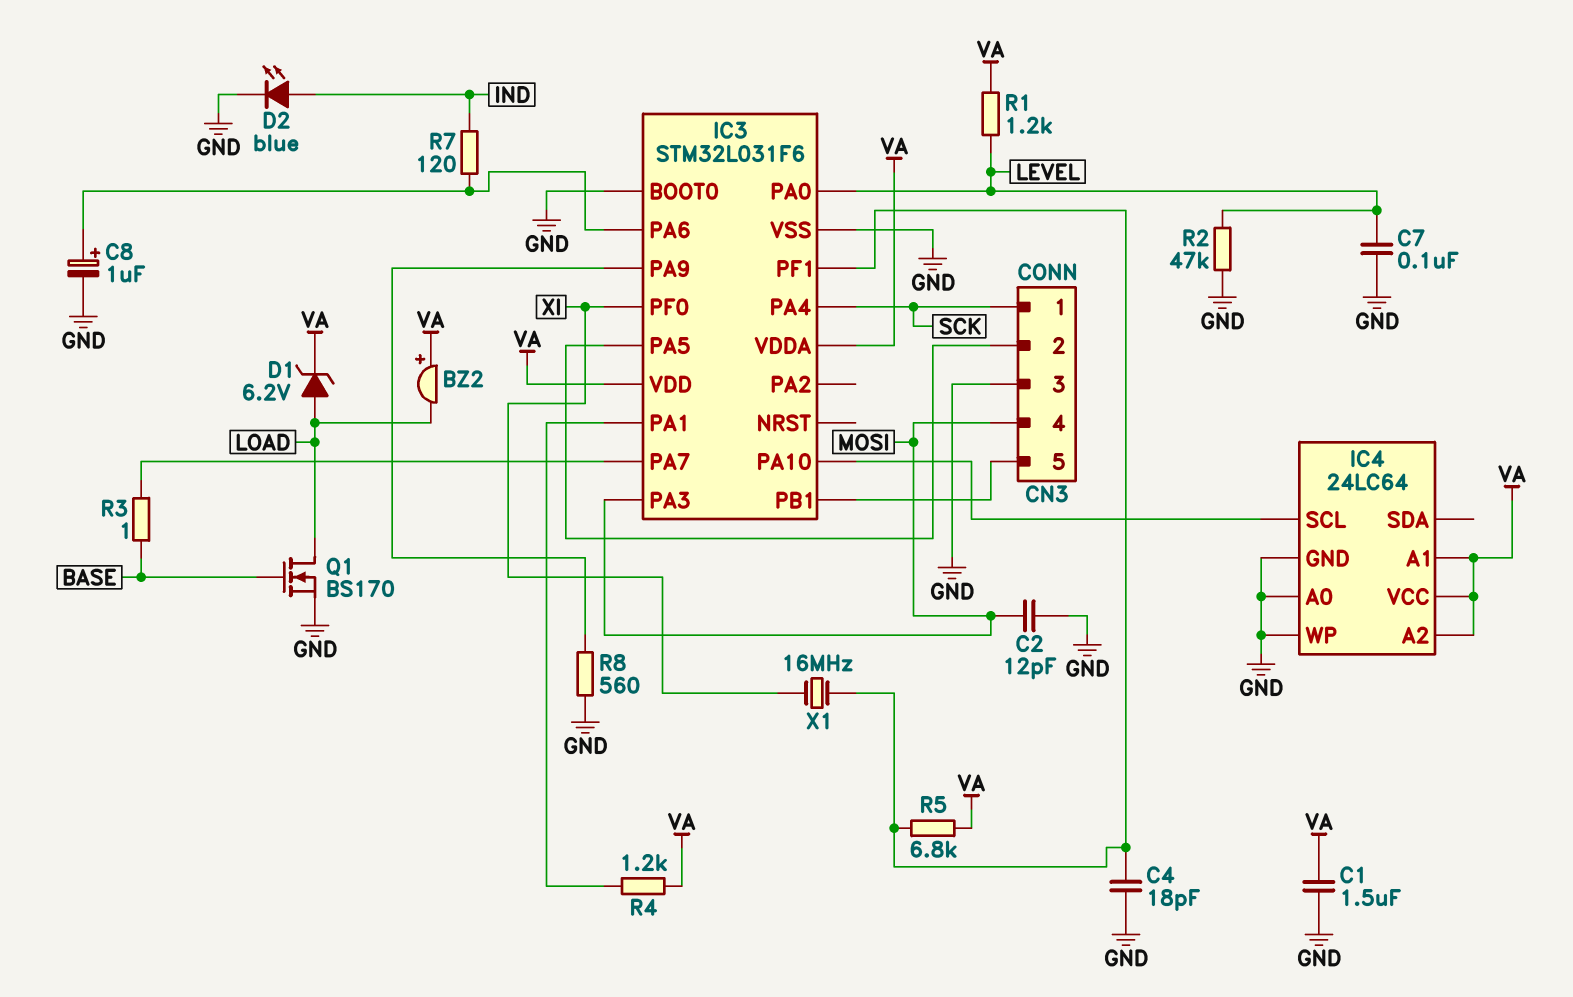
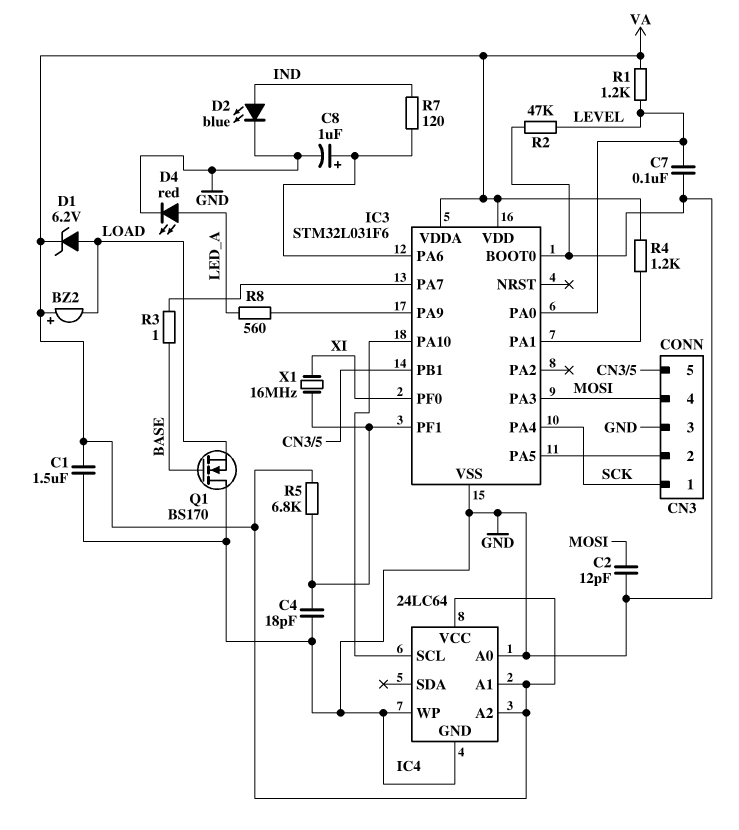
D4: none -> LED red (A LED_A, K GND)
Q1: NMOS BS170 (G BASE, D LOAD, S GND) -> NMOS BS170 (G BASE, D GND, S LOAD)
R8: 560 (GND, IC3/PA9) -> 560 (IC3/PA9, LED_A)

